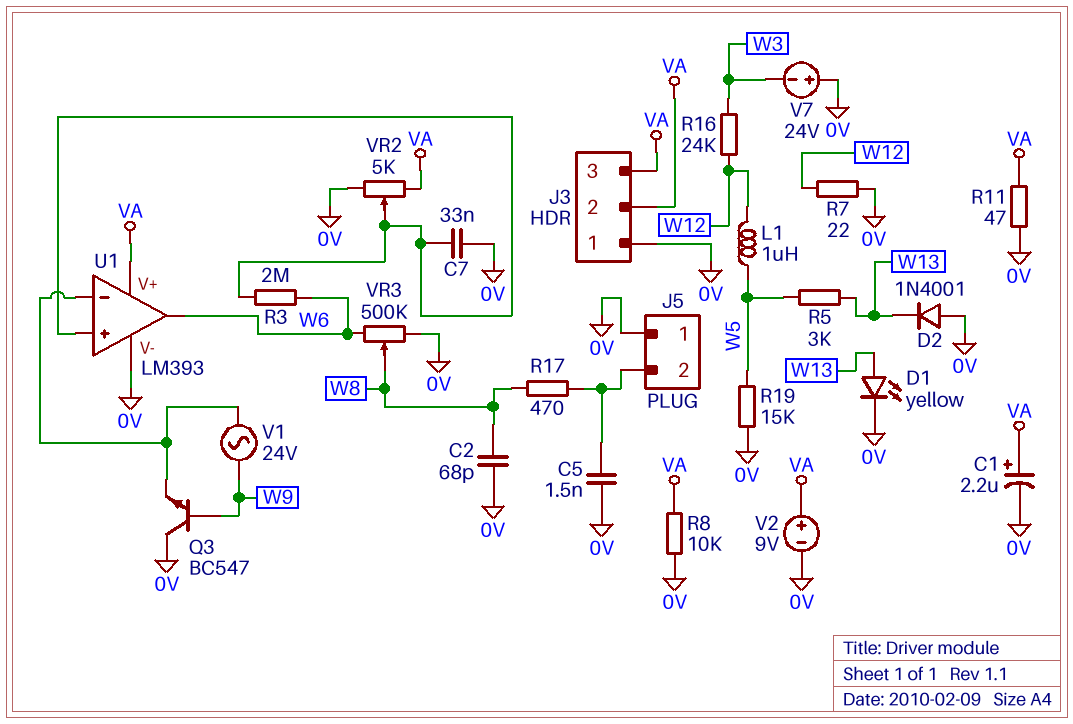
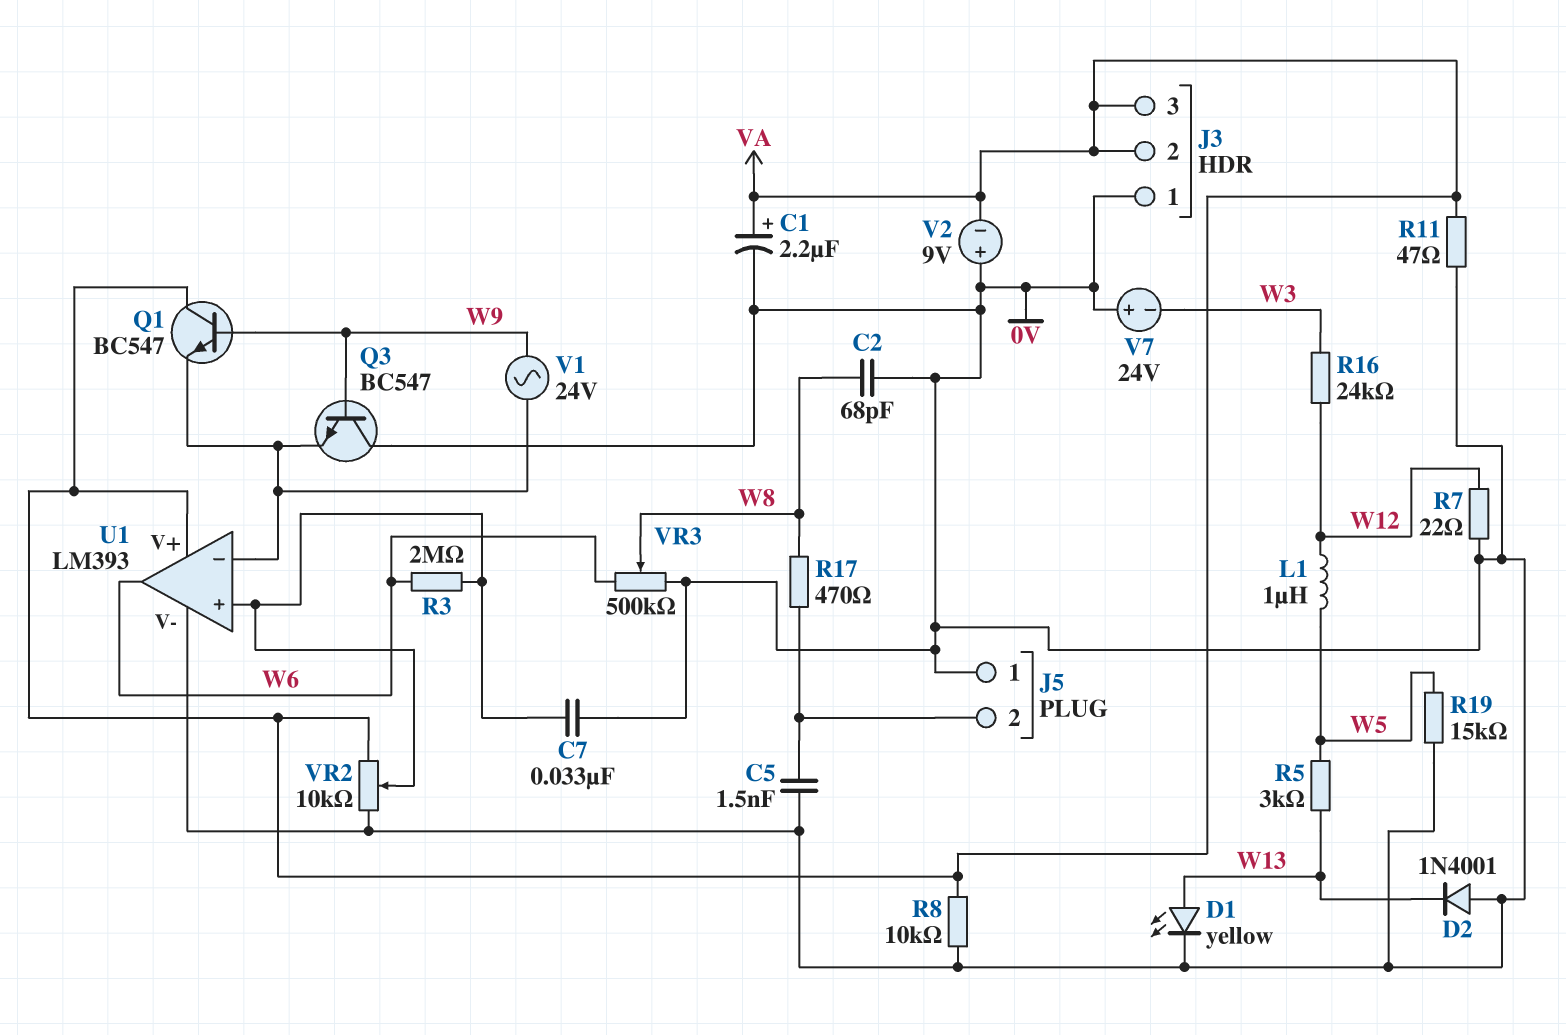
Q1: none -> NPN BC547 (B W9, C VA, E U1/in-)
V2: 9V (plus VA, minus 0V) -> 9V (plus 0V, minus VA)
VR2: 5k (0V, VA, wiper U1/in+) -> 10k (0V, VA, wiper U1/in+)

